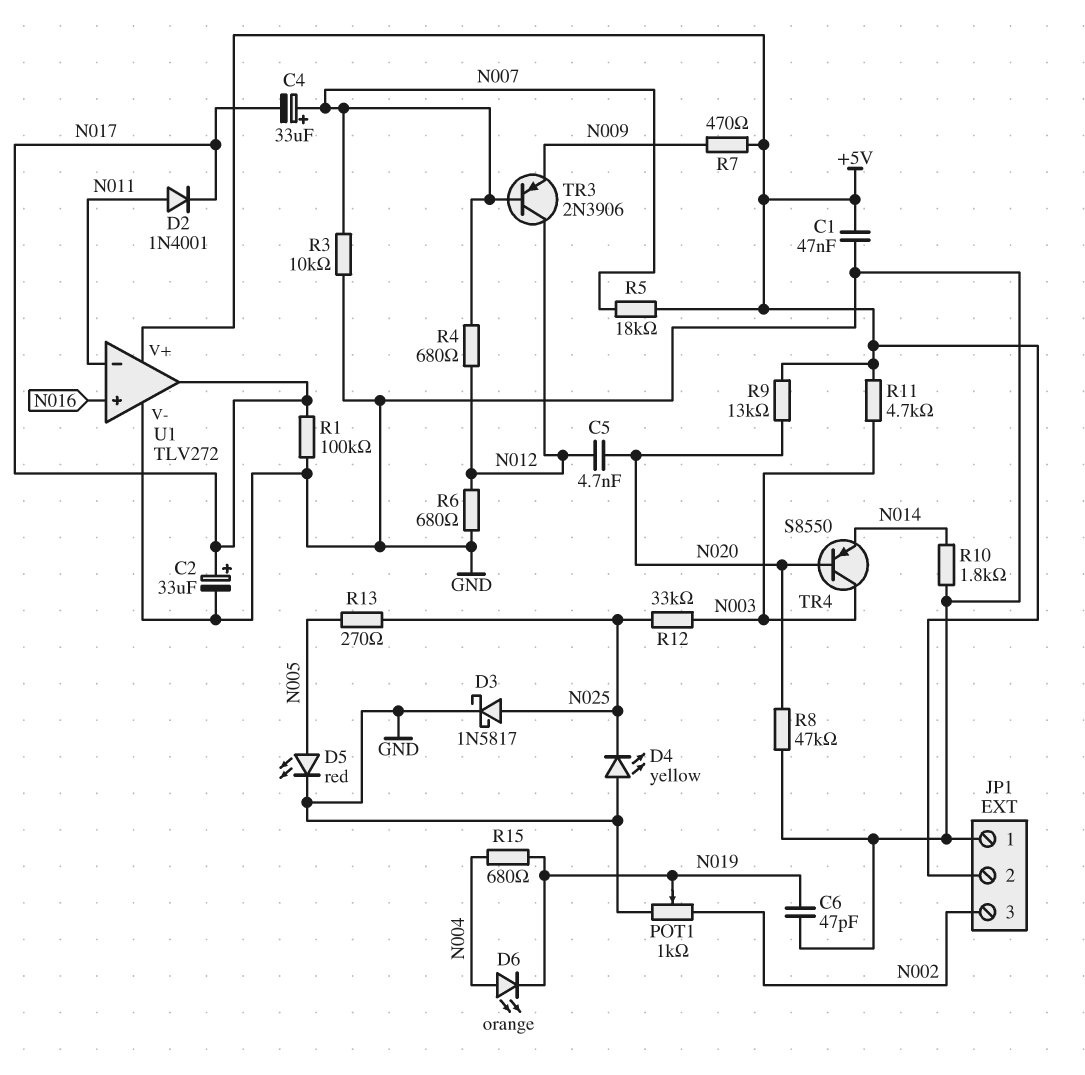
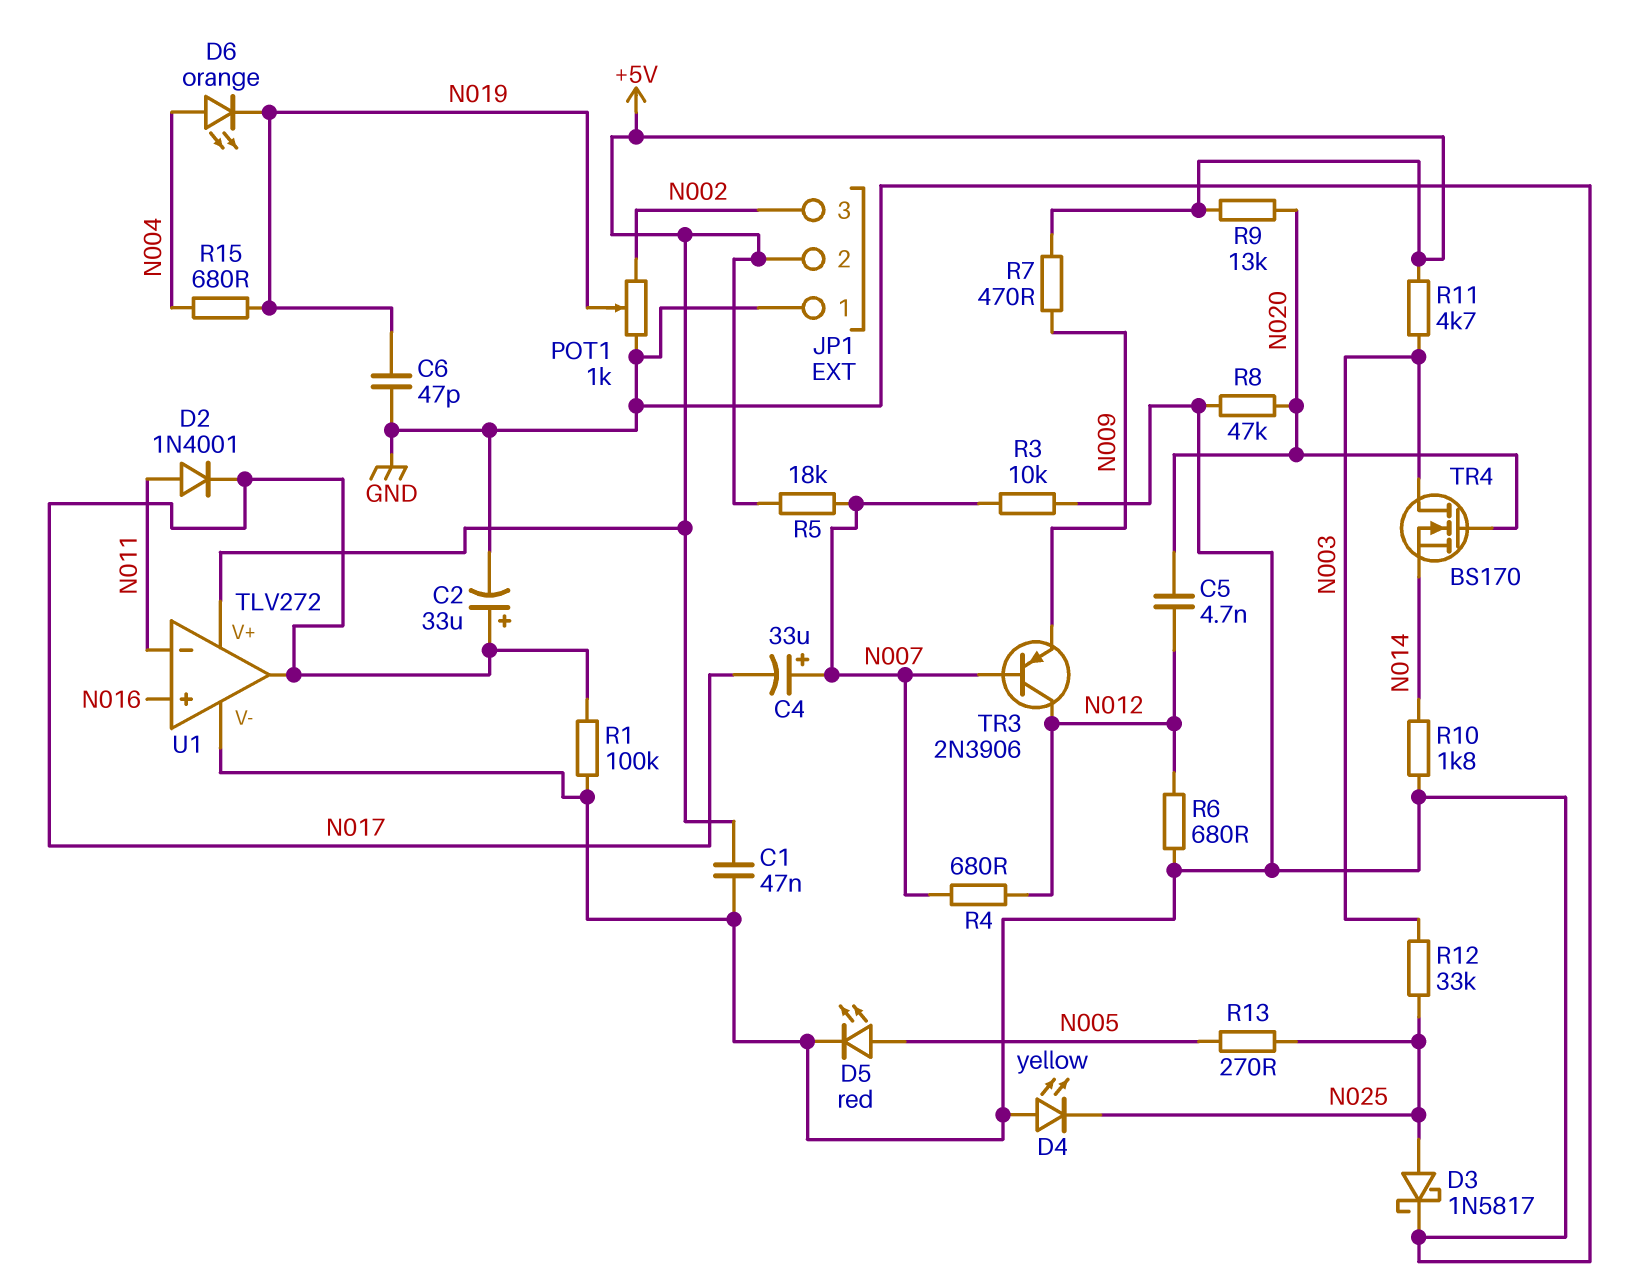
TR4: PNP S8550 (B N020, C N003, E N014) -> NMOS BS170 (G N020, D N003, S N014)

